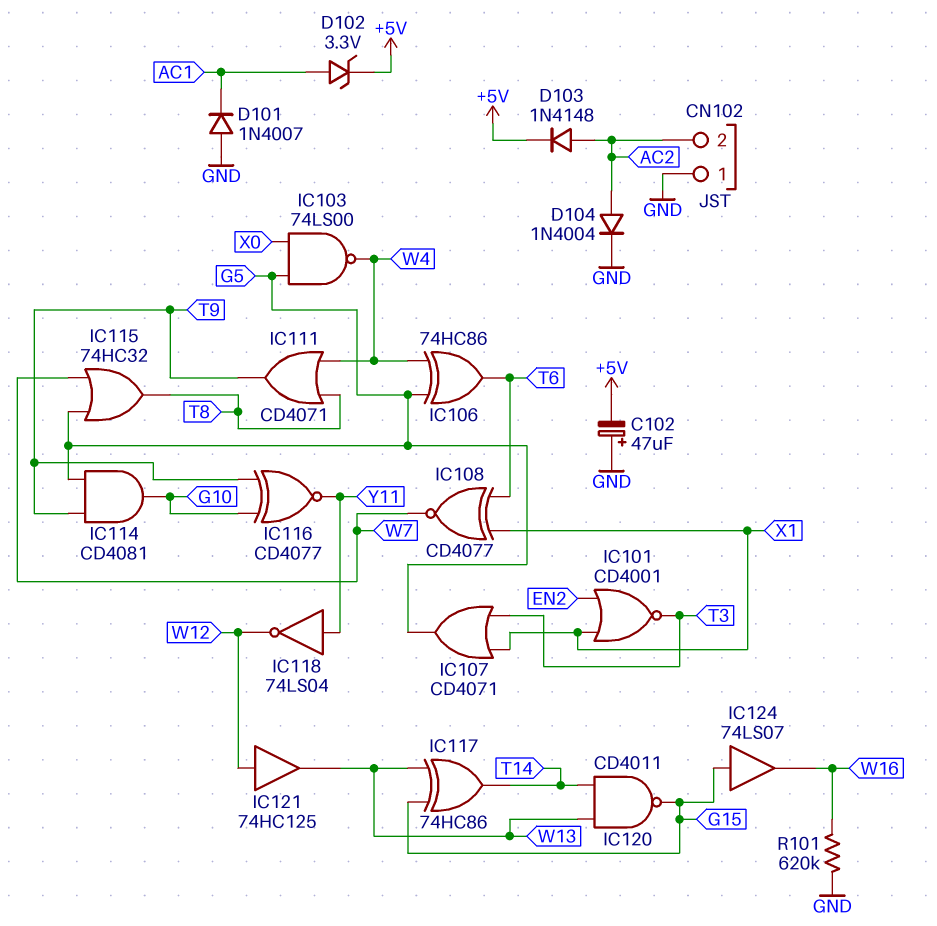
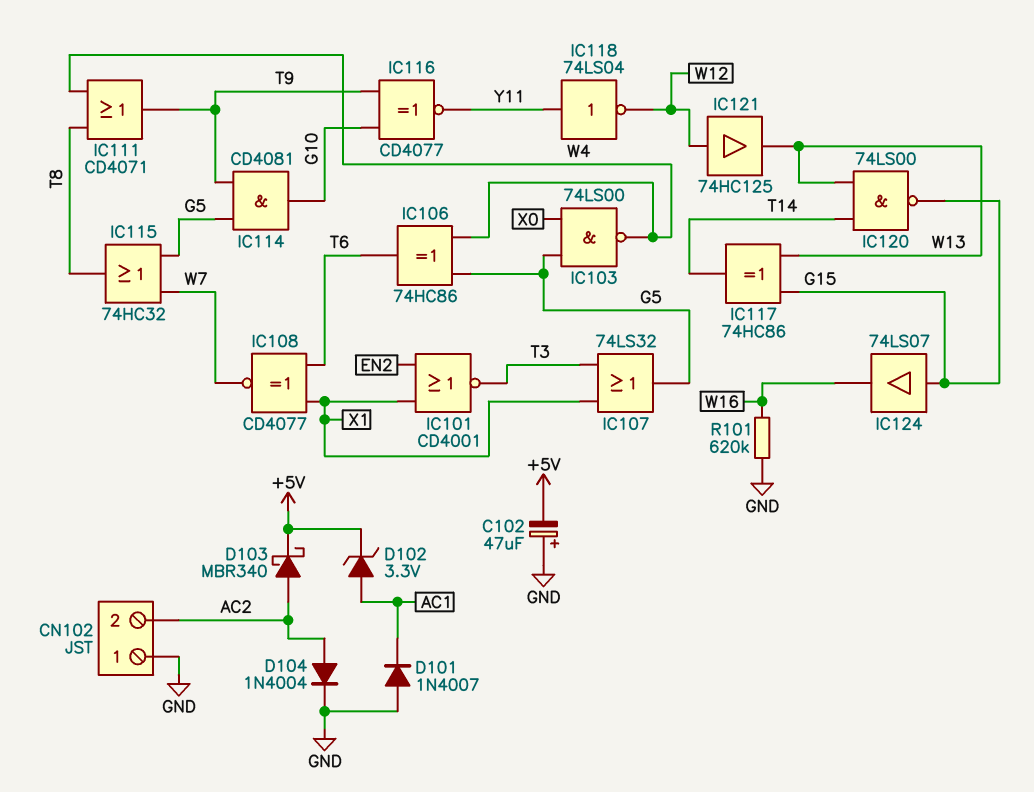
D103: diode 1N4148 (A AC2, K +5V) -> schottky MBR340 (A AC2, K +5V)
IC107: OR CD4071 (in T3, in X1, out G5) -> OR 74LS32 (in T3, in X1, out G5)
IC120: NAND CD4011 (in T14, in W13, out G15) -> NAND 74LS00 (in T14, in W13, out G15)

